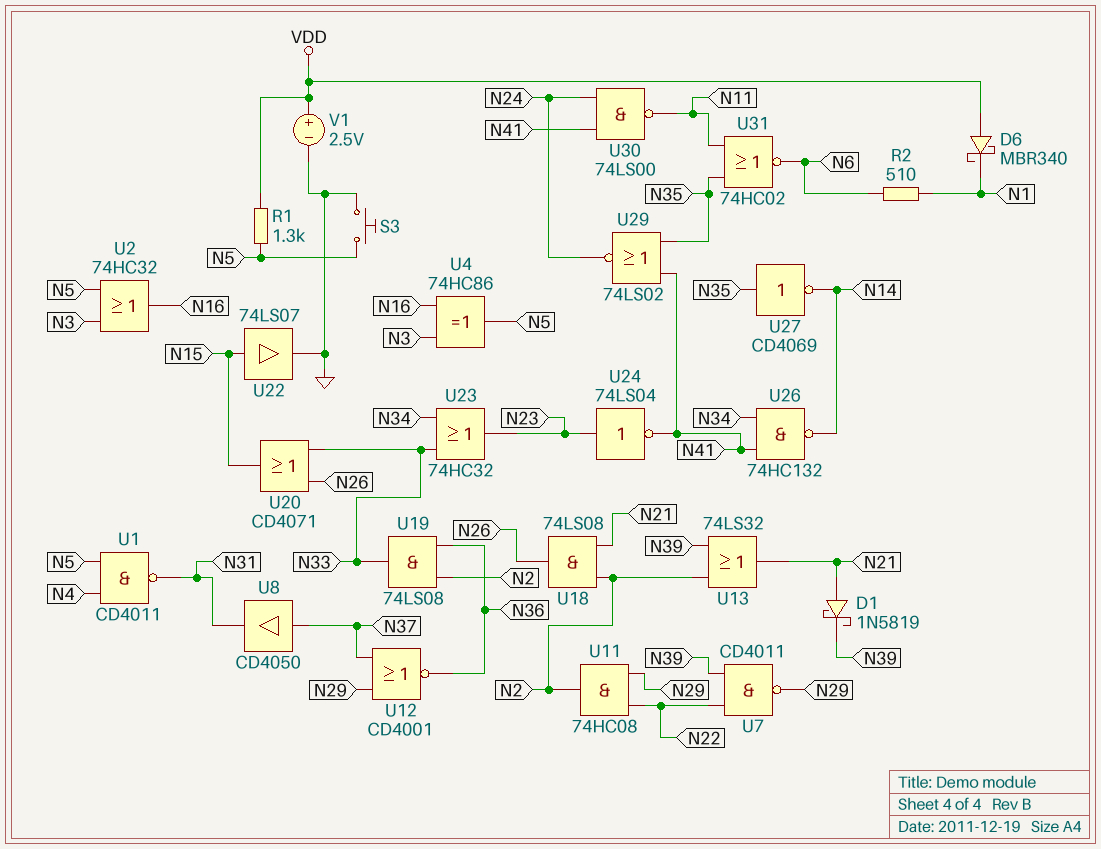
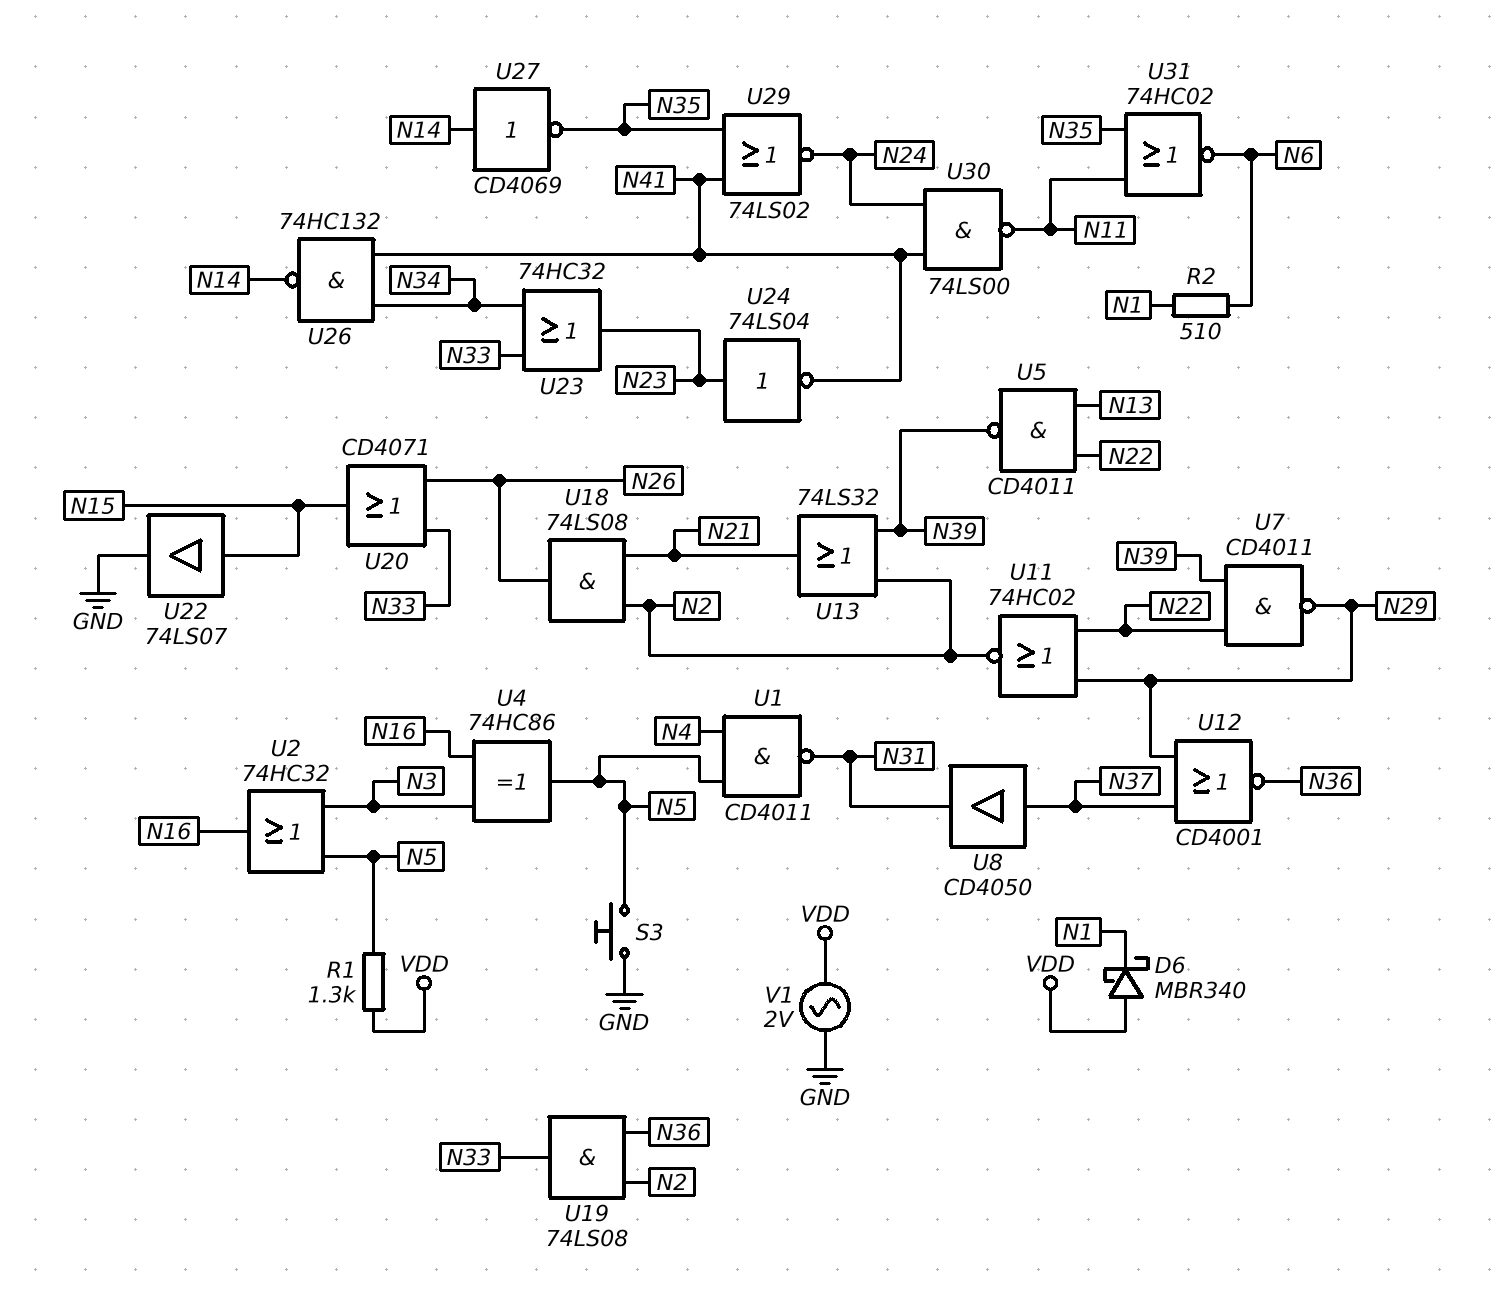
D1: schottky 1N5819 (A N21, K N39) -> none
U5: none -> NAND CD4011 (in N13, in N22, out N39)
U11: AND 74HC08 (in N22, in N29, out N2) -> NOR 74HC02 (in N22, in N29, out N2)
U27: NOT CD4069 (in N35, out N14) -> NOT CD4069 (in N14, out N35)
V1: 2.5V (plus VDD, minus GND) -> AC 2V (GND, VDD)

